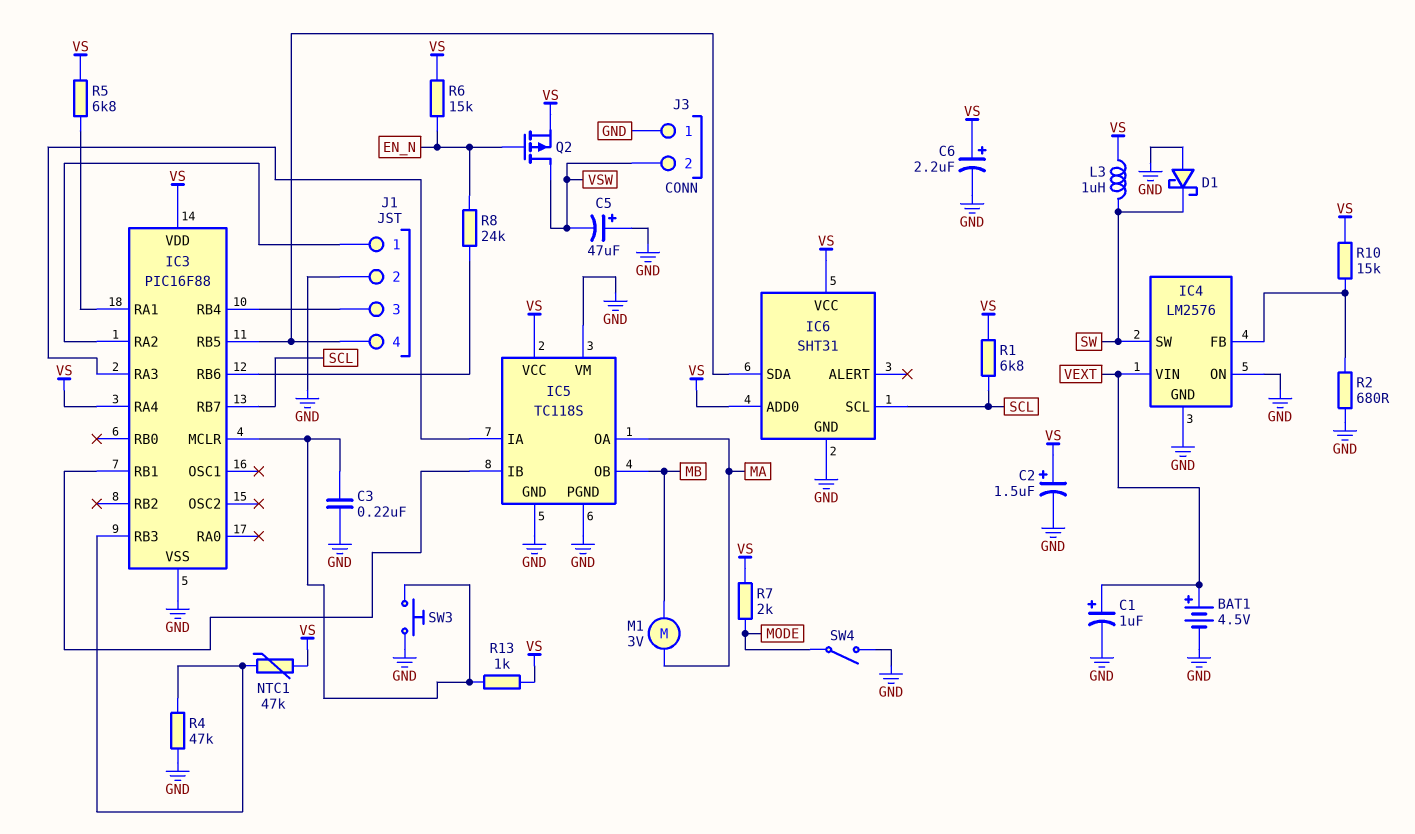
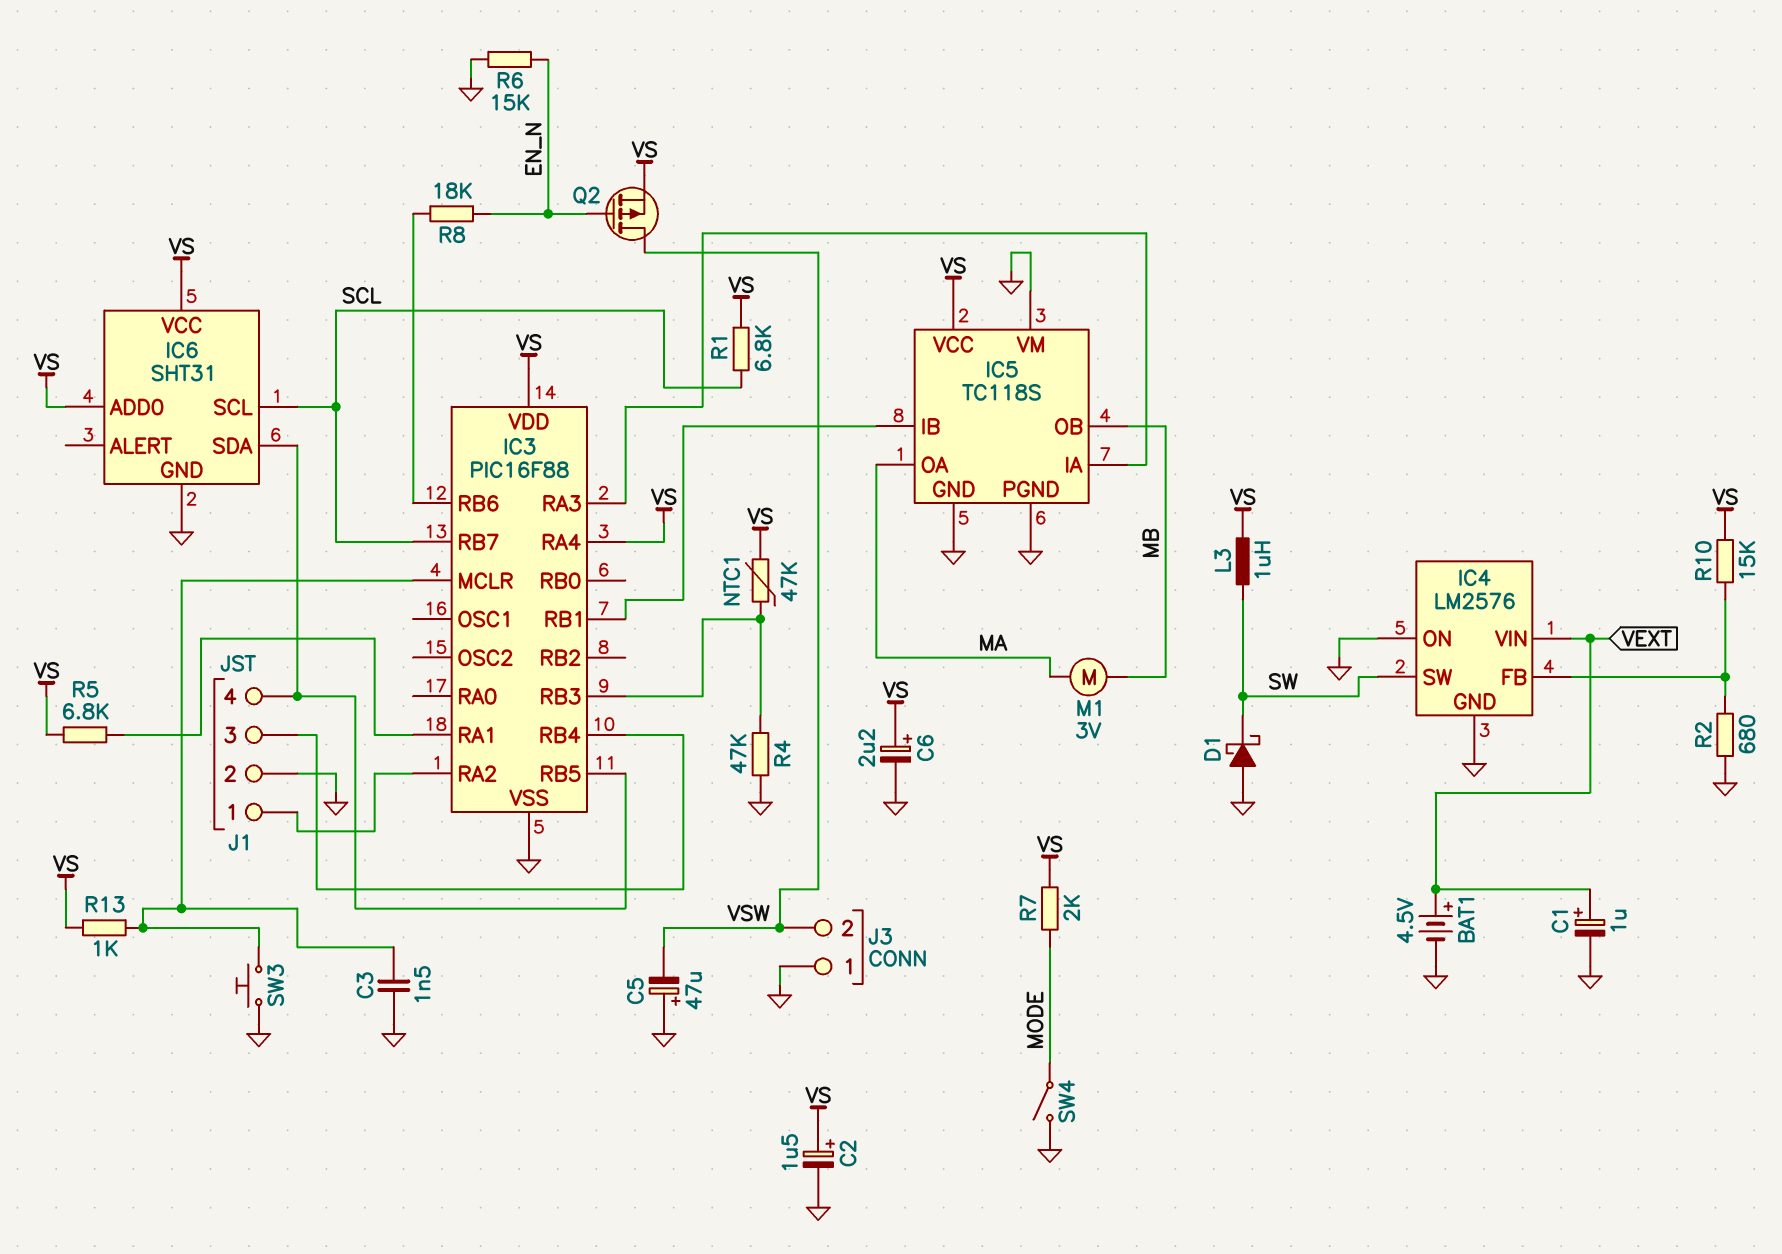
C3: 220nF (GND, IC3/MCLR) -> 1.5nF (GND, IC3/MCLR)
R6: 15k (EN_N, VS) -> 15k (EN_N, GND)
R8: 24k (EN_N, IC3/RB6) -> 18k (EN_N, IC3/RB6)

